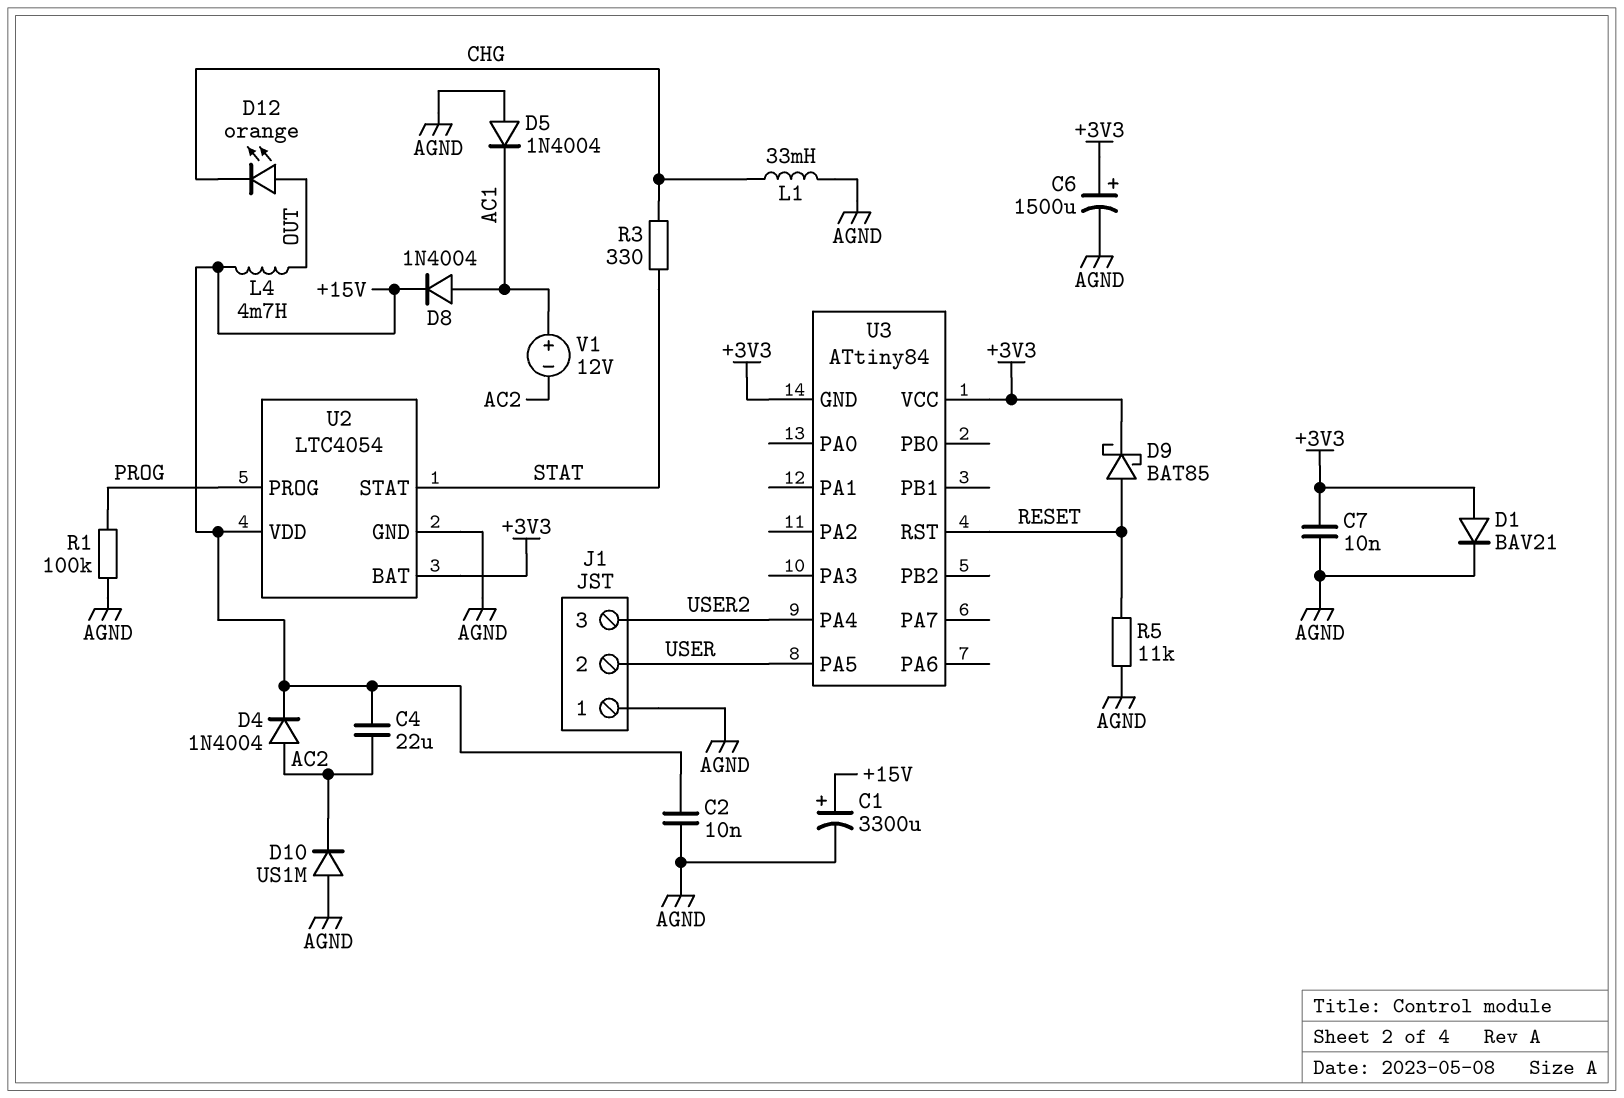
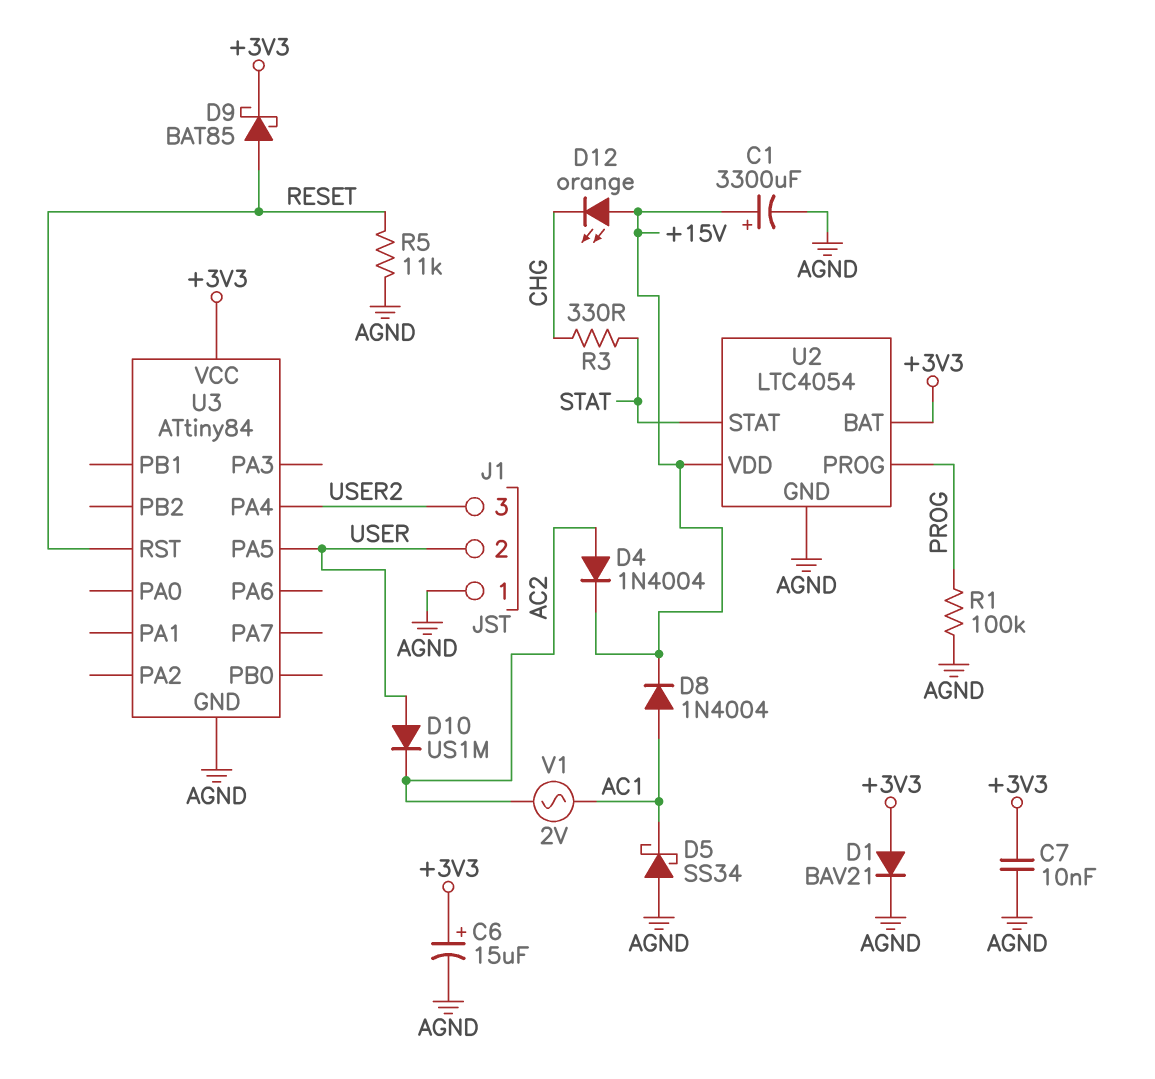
C2: 10nF (+15V, AGND) -> none
C4: 22uF (+15V, AC2) -> none
C6: 1500uF (plus +3V3, minus AGND) -> 15uF (plus +3V3, minus AGND)
D5: diode 1N4004 (A AGND, K AC1) -> schottky SS34 (A AGND, K AC1)
D10: diode US1M (A AGND, K AC2) -> diode US1M (A USER, K AC2)
D12: LED orange (A OUT, K CHG) -> LED orange (A +15V, K CHG)
L1: 33mH (AGND, CHG) -> none
L4: 4.7mH (+15V, OUT) -> none
U3 pin GND: +3V3 -> AGND
V1: 12V (plus AC1, minus AC2) -> AC 2V (AC1, AC2)

